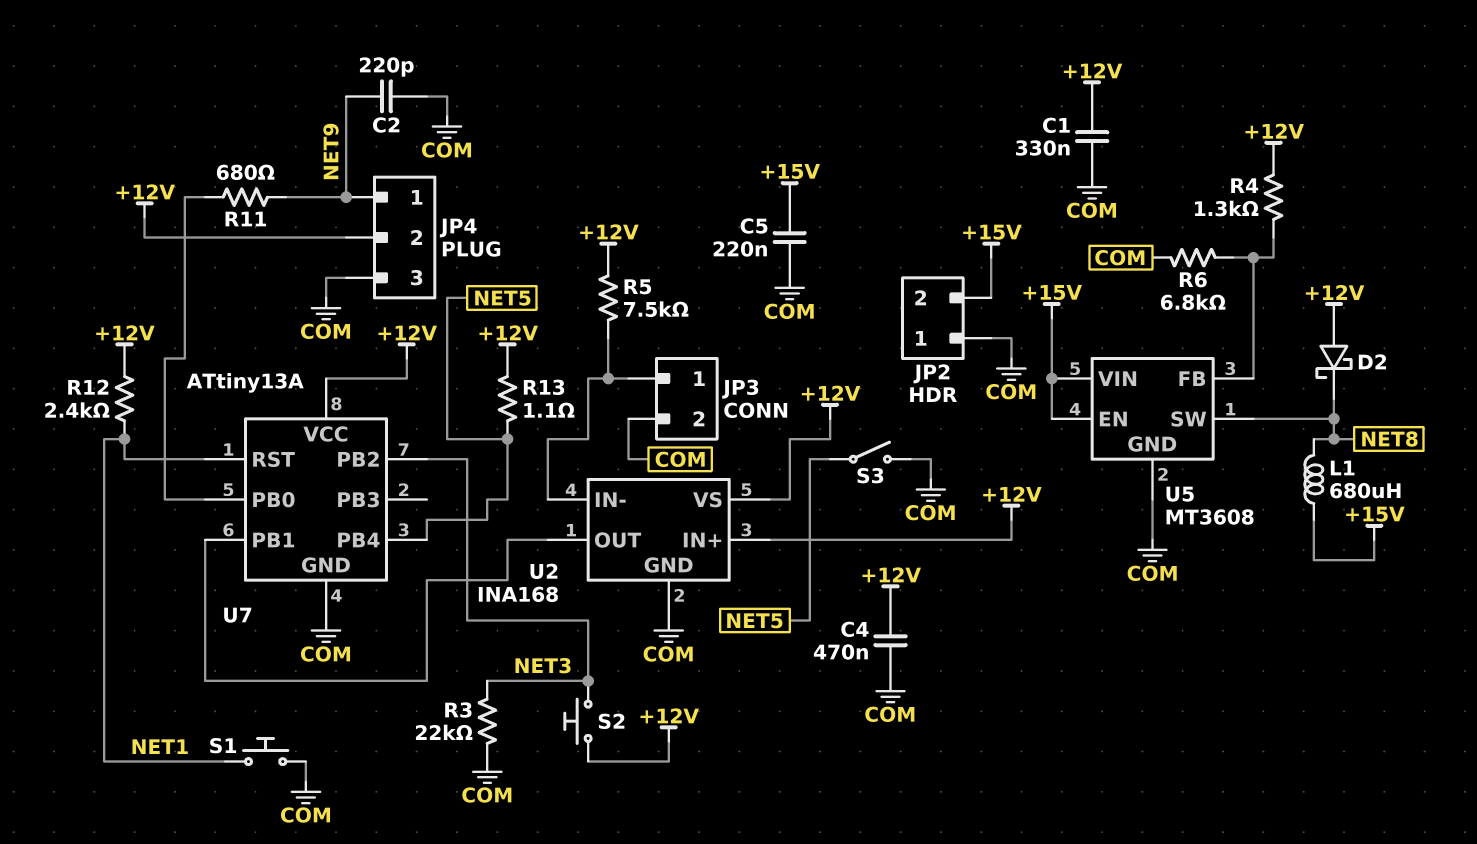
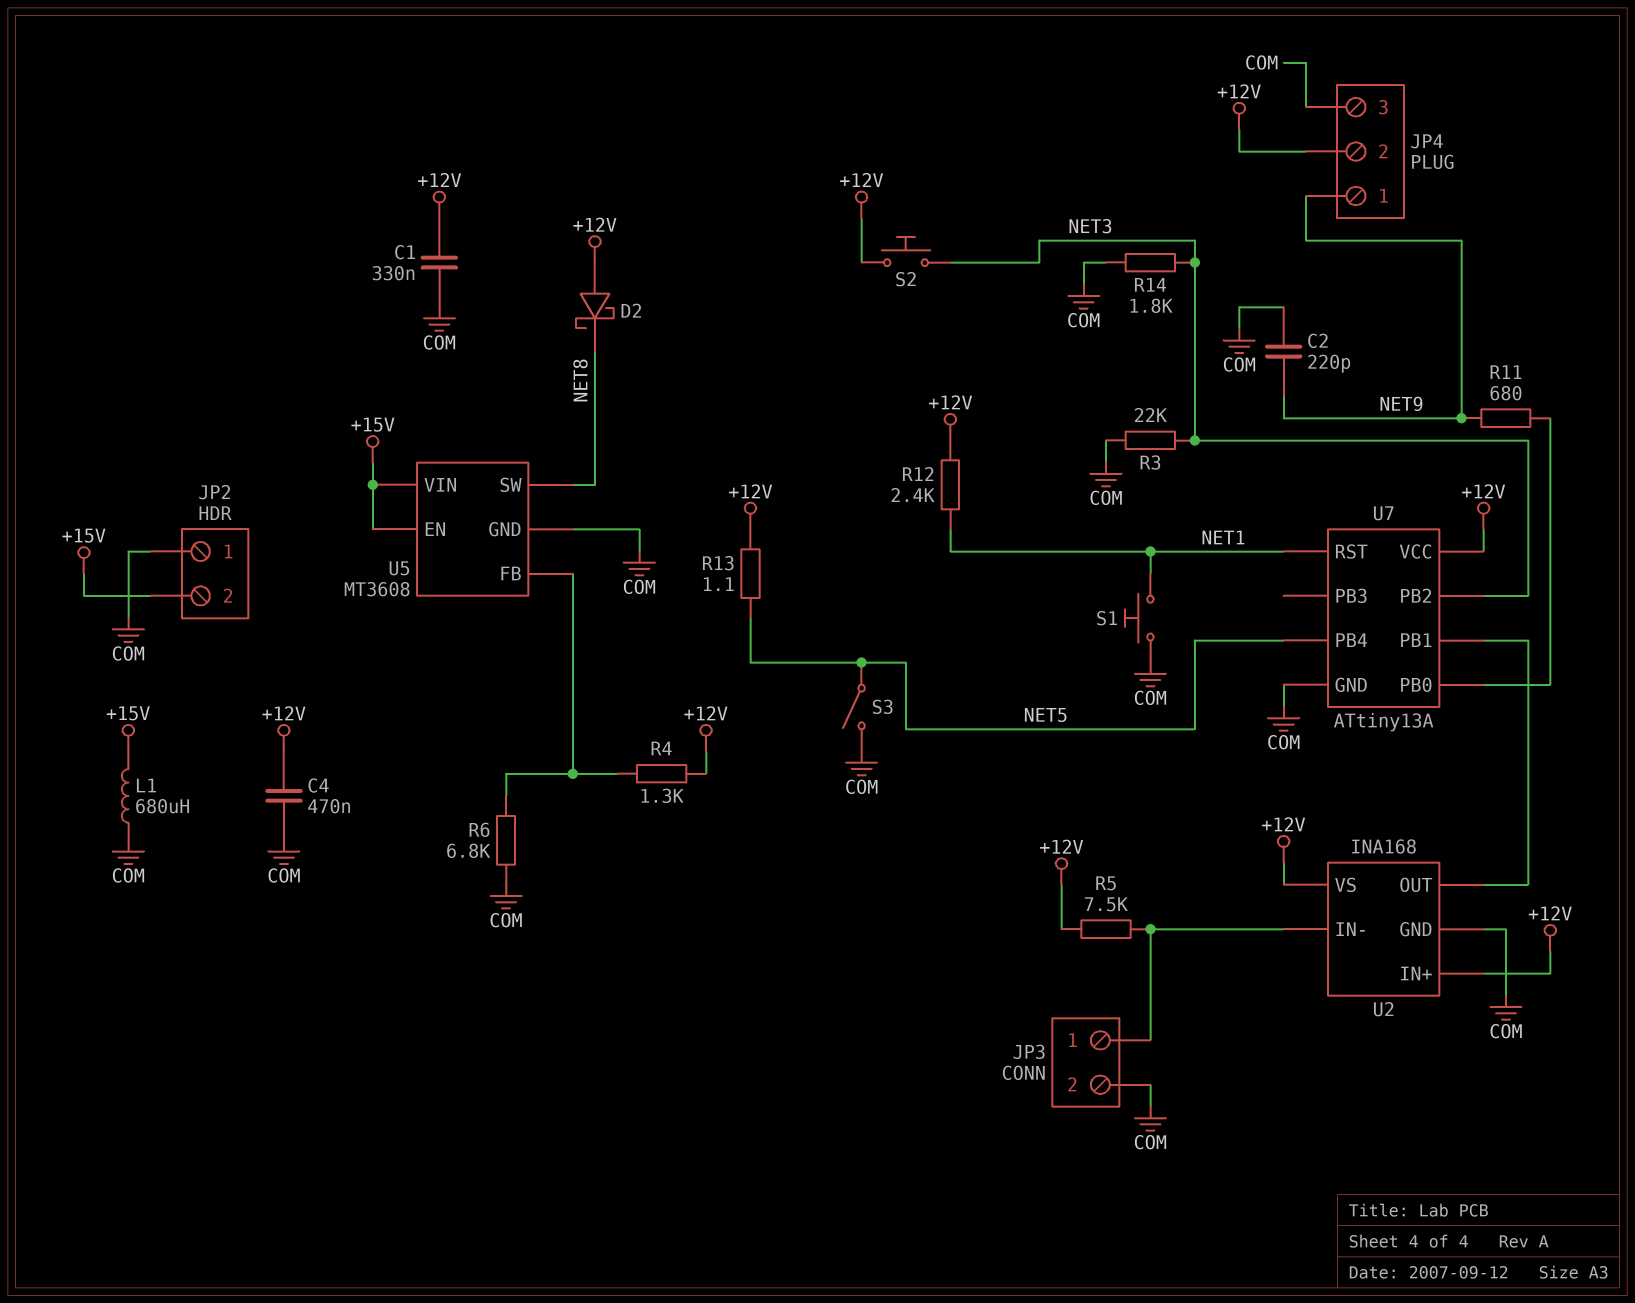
C5: 220nF (+15V, COM) -> none
L1: 680uH (+15V, NET8) -> 680uH (+15V, COM)
R14: none -> 1.8k (COM, NET3)

